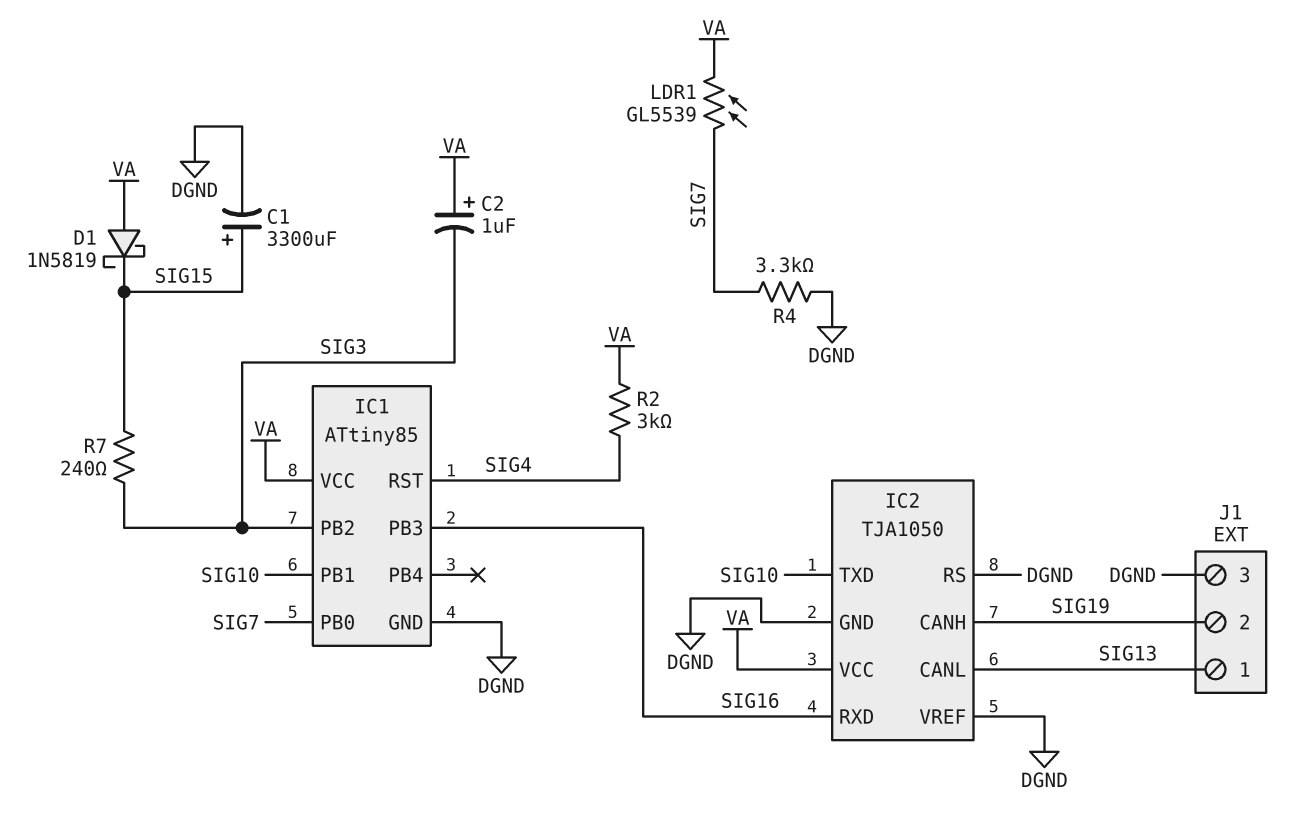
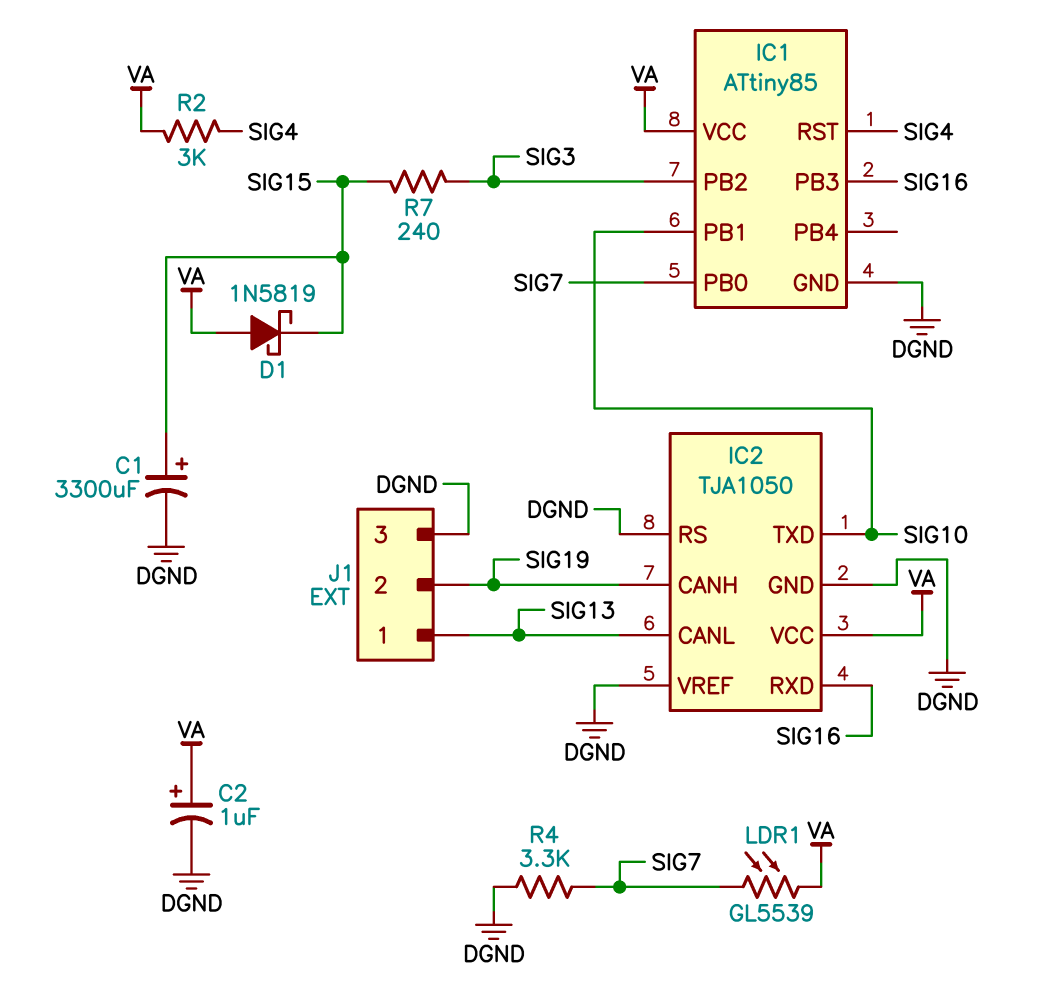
C2: 1uF (plus VA, minus SIG3) -> 1uF (plus VA, minus DGND)

